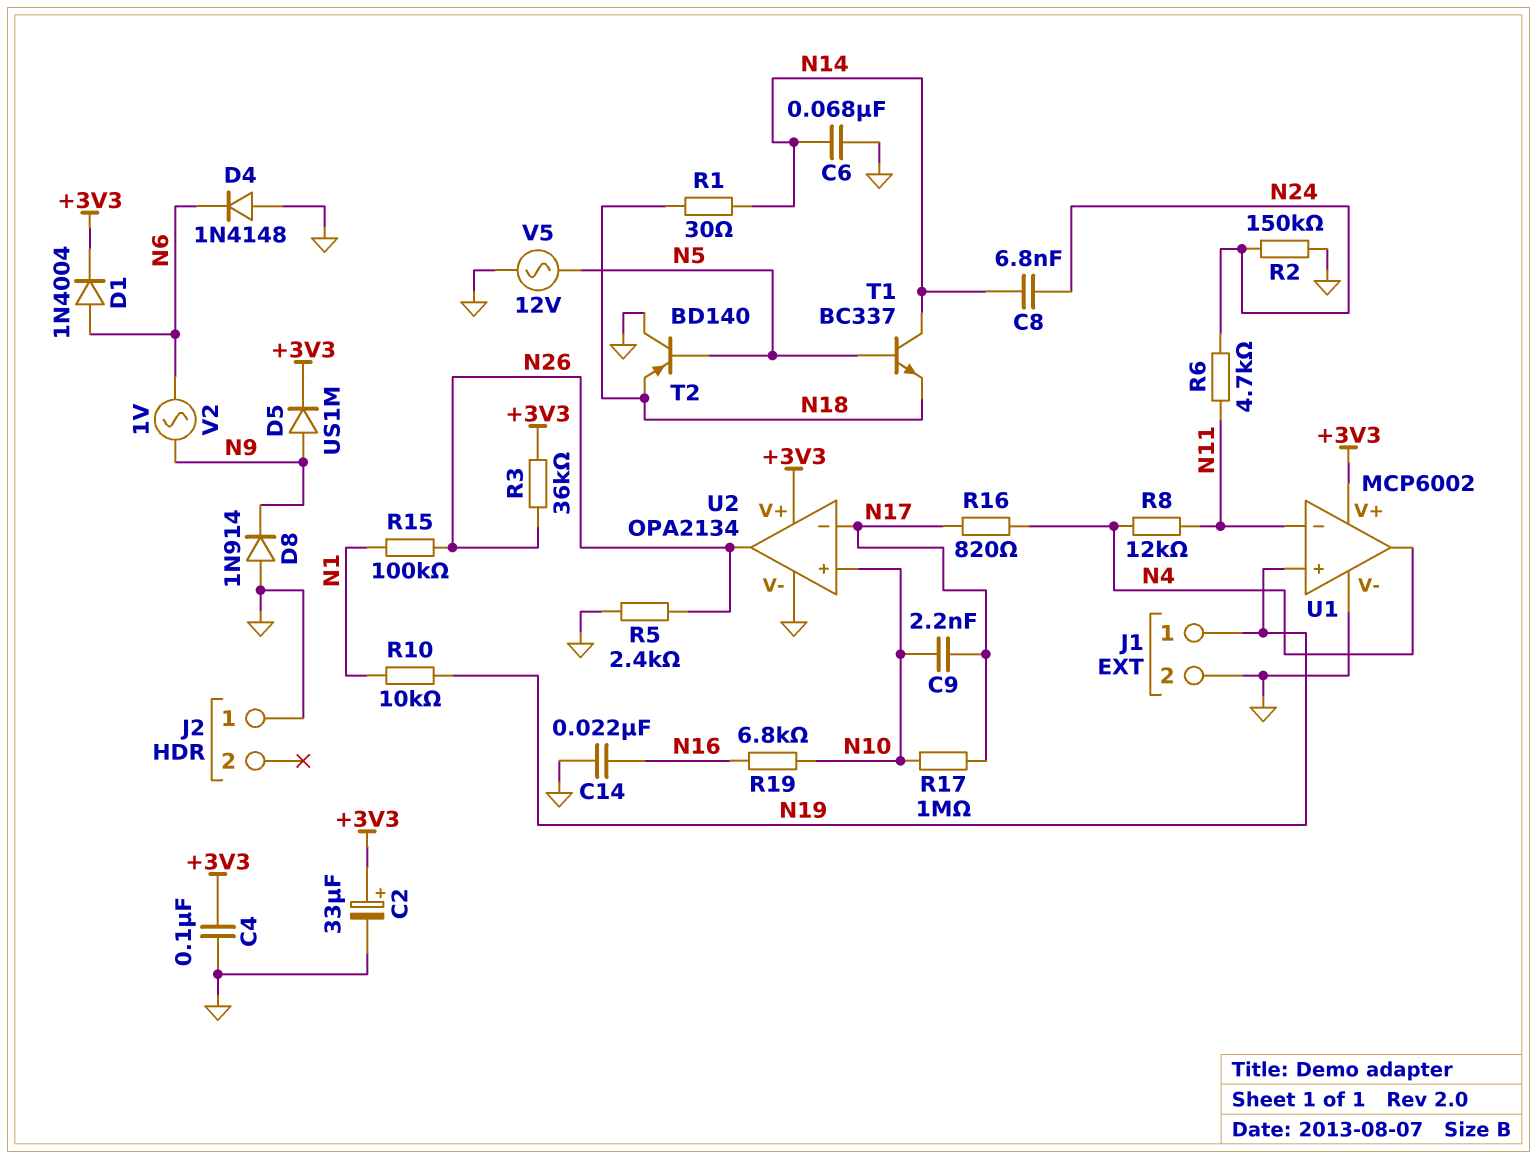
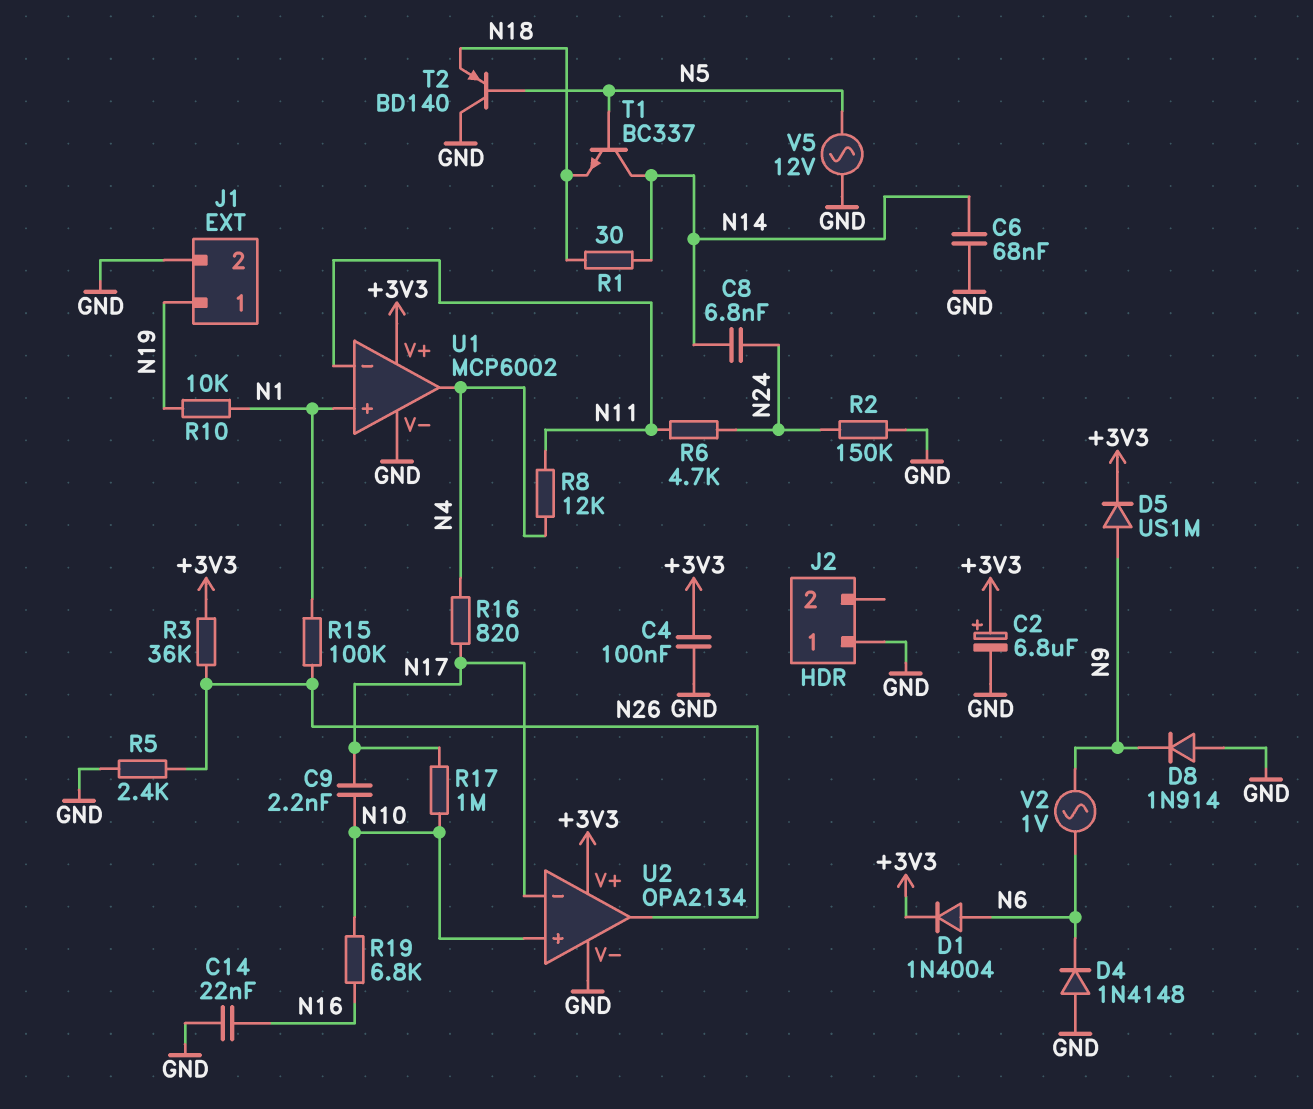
C2: 33uF (plus +3V3, minus GND) -> 6.8uF (plus +3V3, minus GND)
U1 pin in+: N19 -> N1

